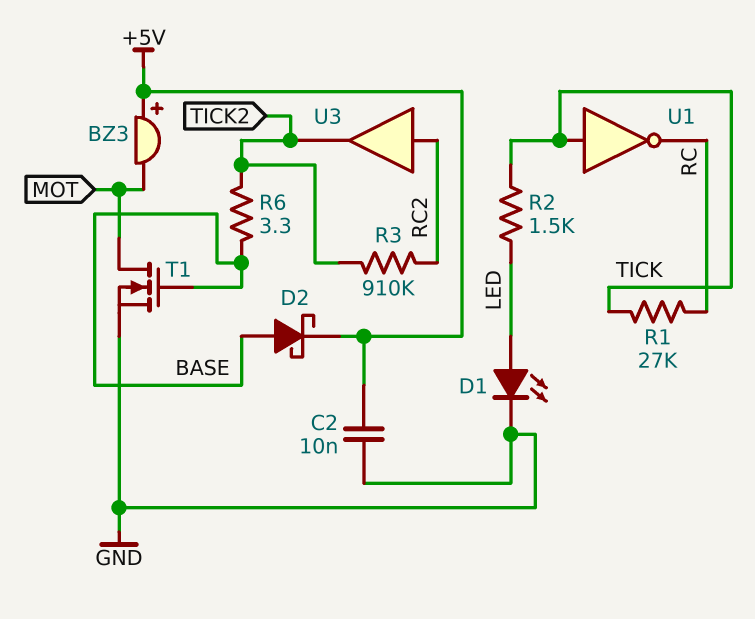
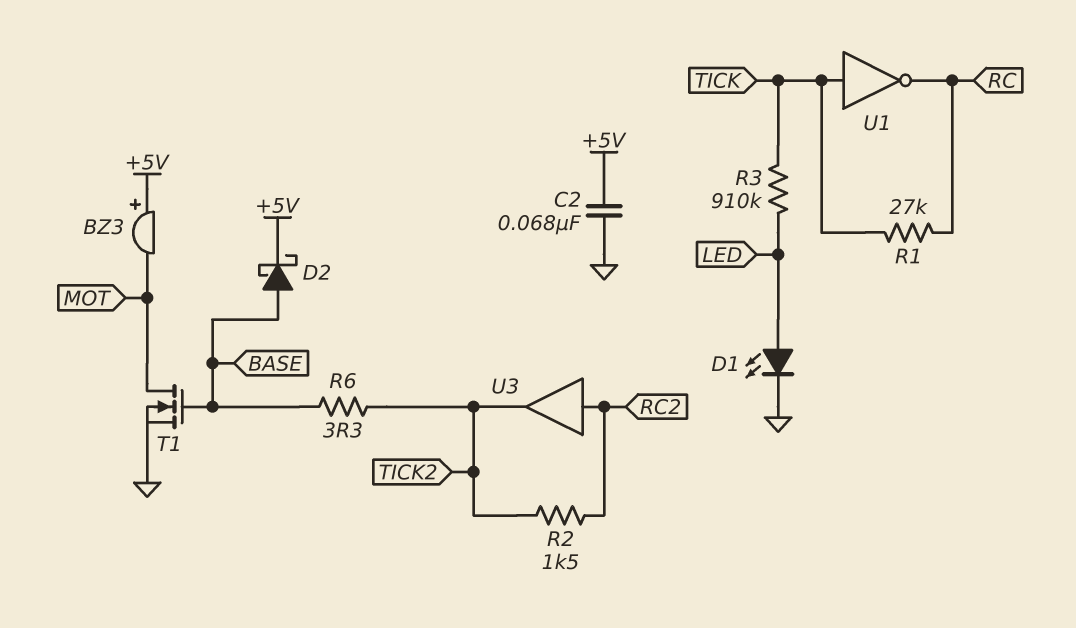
C2: 10nF (+5V, GND) -> 68nF (+5V, GND)
R2: 1.5k (LED, TICK) -> 1.5k (RC2, TICK2)
R3: 910k (RC2, TICK2) -> 910k (LED, TICK)

